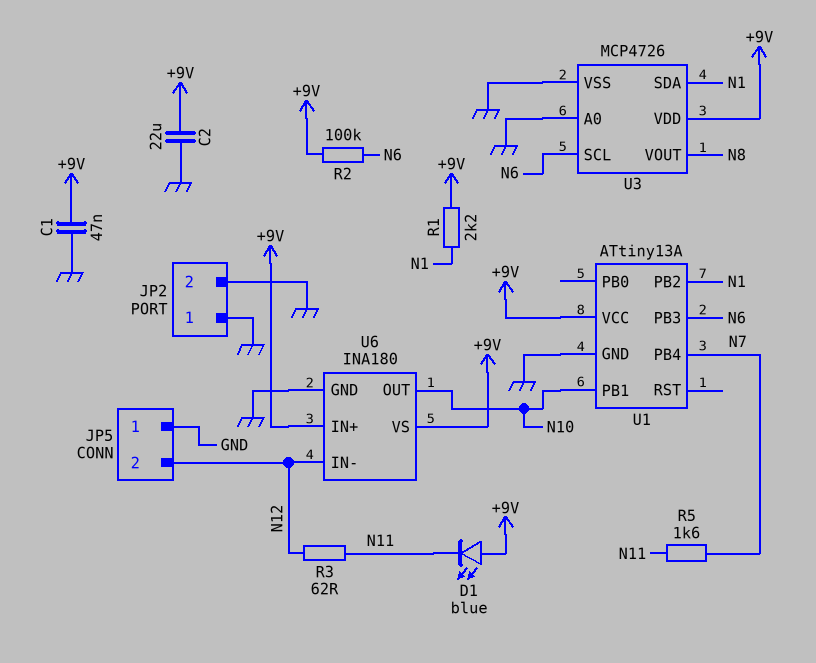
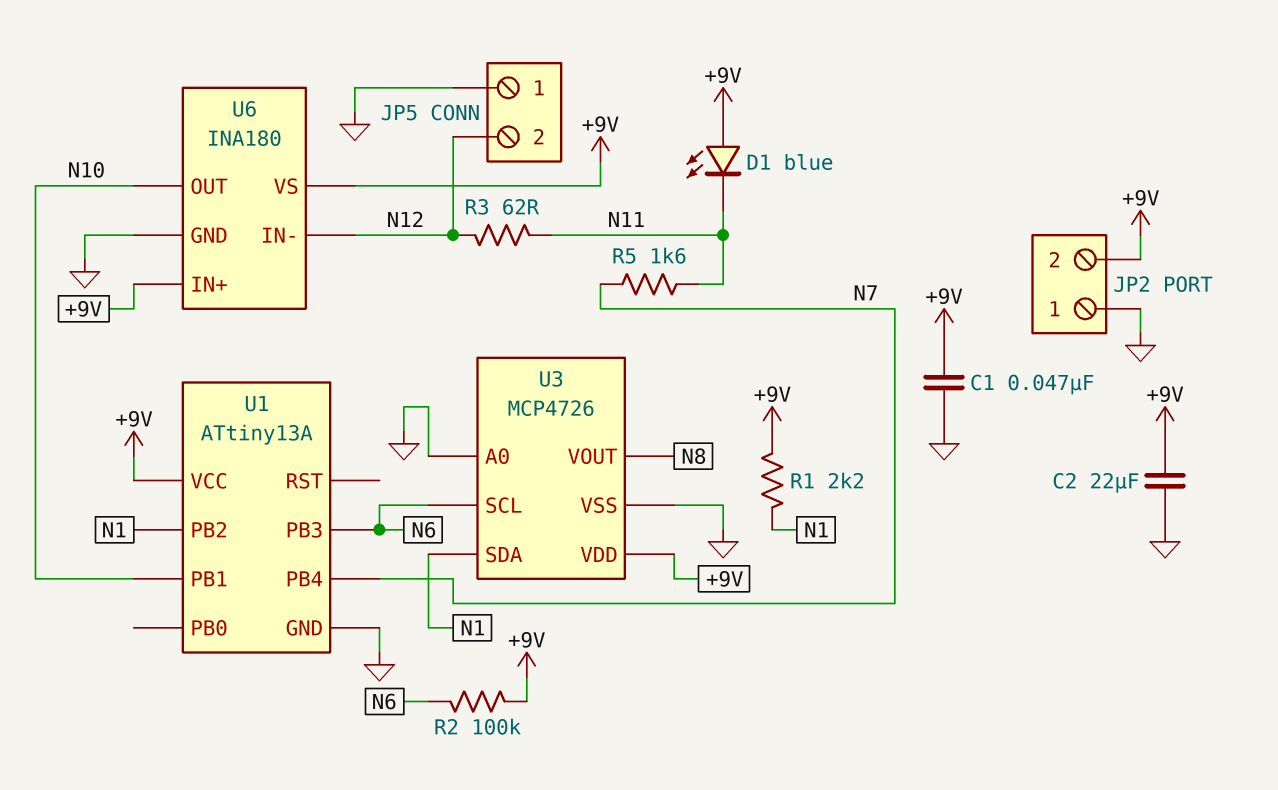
JP2 pin 2: GND -> +9V

